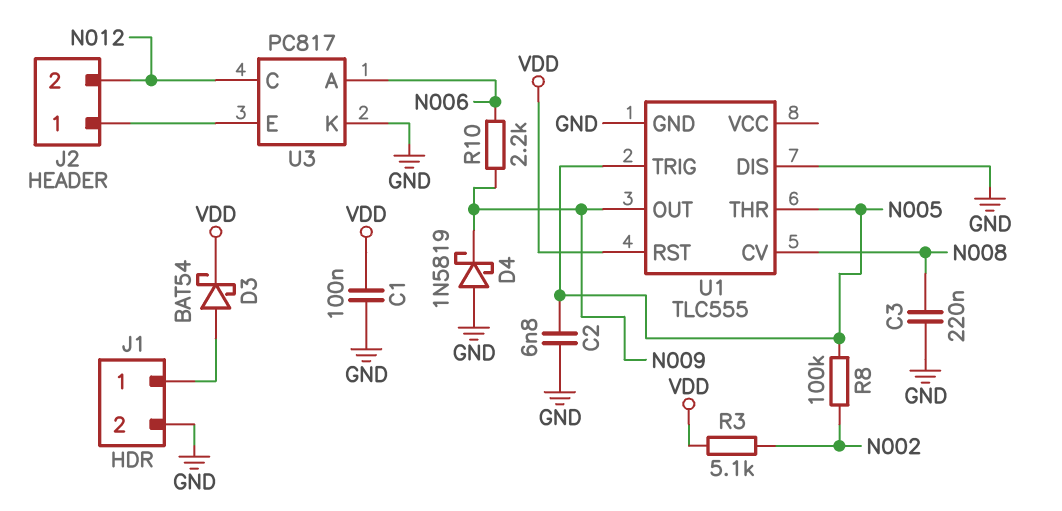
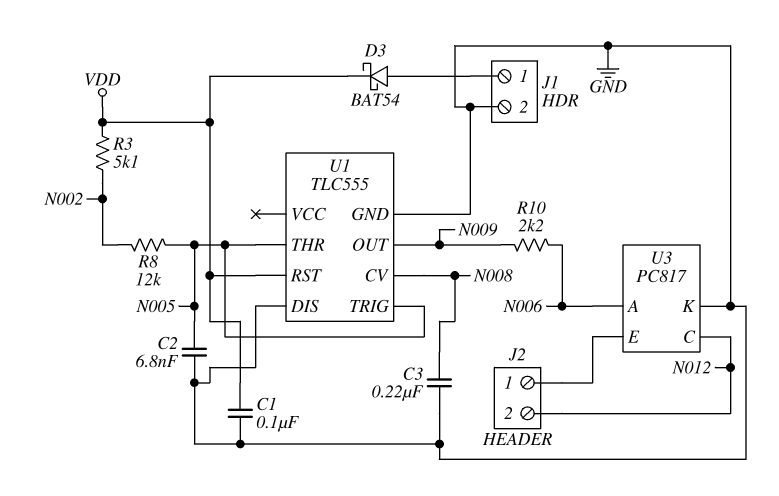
D4: schottky 1N5819 (A GND, K N009) -> none
R8: 100k (N002, N005) -> 12k (N002, N005)

